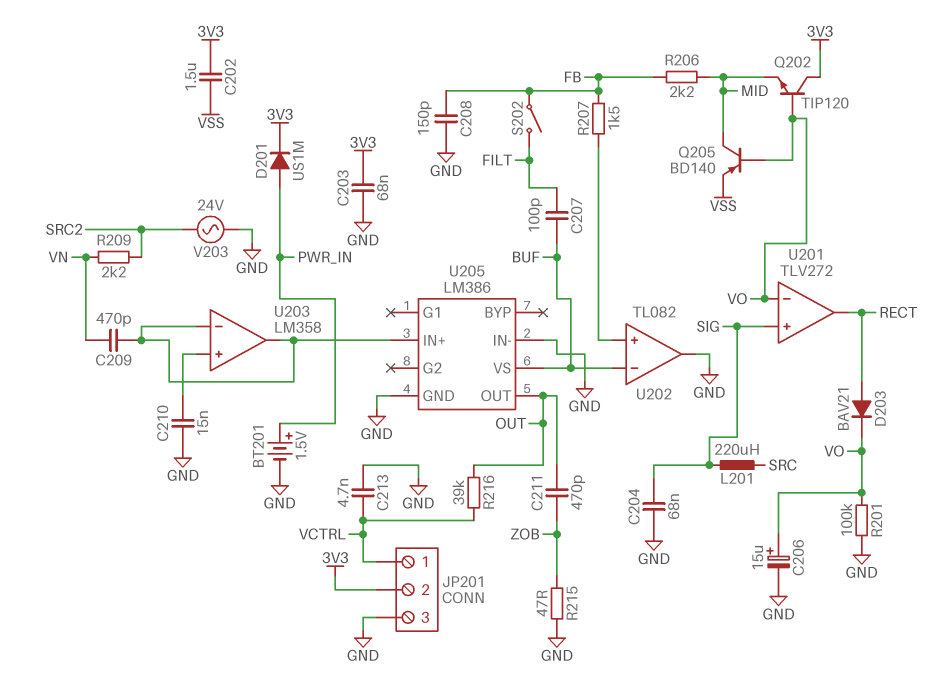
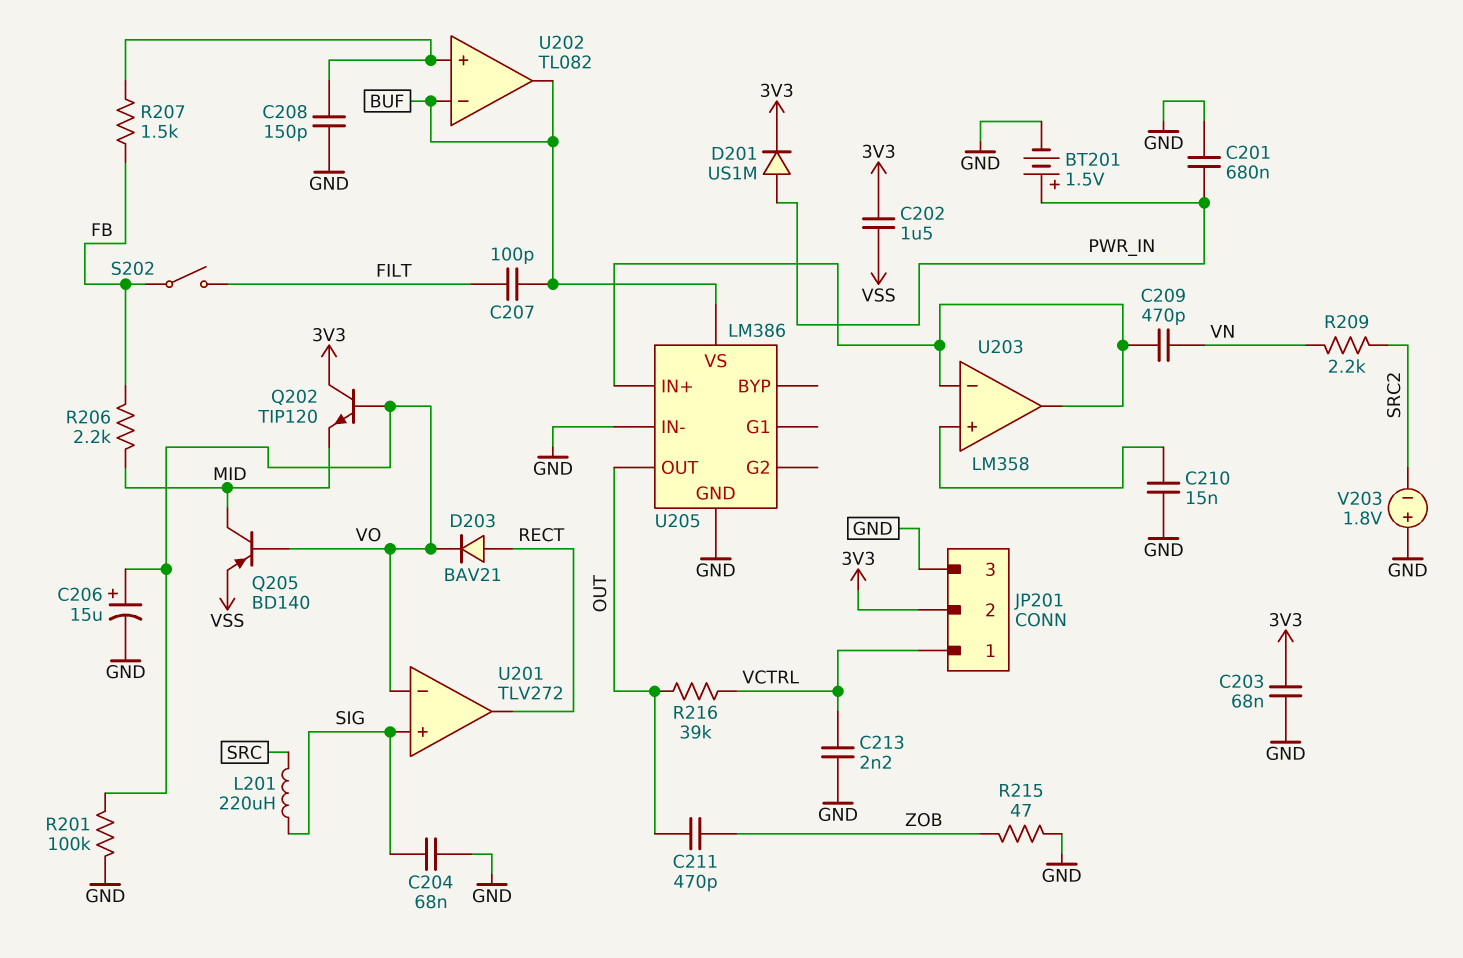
C201: none -> 680nF (GND, PWR_IN)
C208: 150pF (FB, GND) -> 150pF (GND, U202/in+)
C213: 4.7nF (GND, VCTRL) -> 2.2nF (GND, VCTRL)
U202 pin out: GND -> BUF
V203: AC 24V (GND, SRC2) -> 1.8V (plus GND, minus SRC2)

